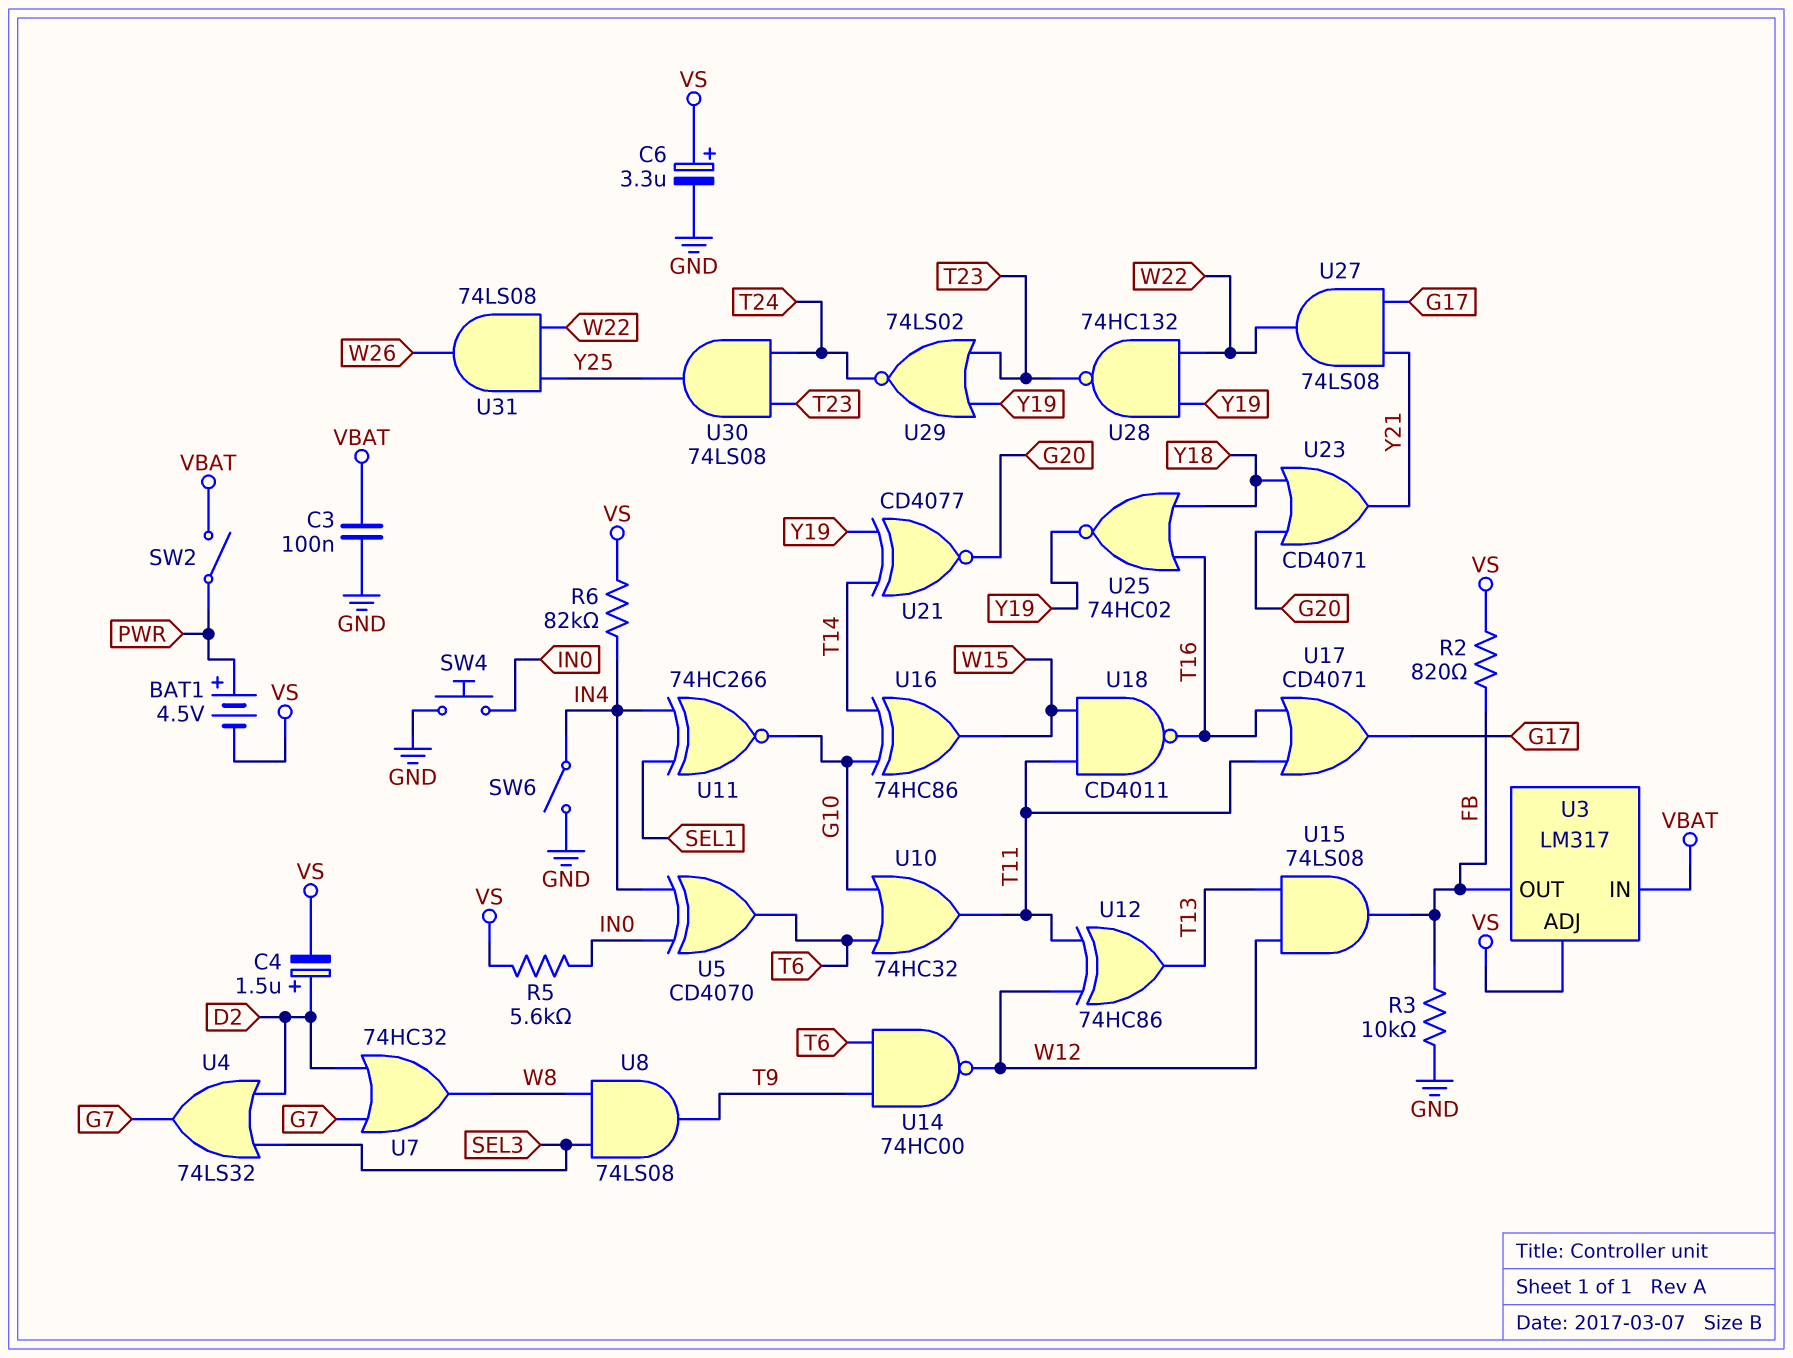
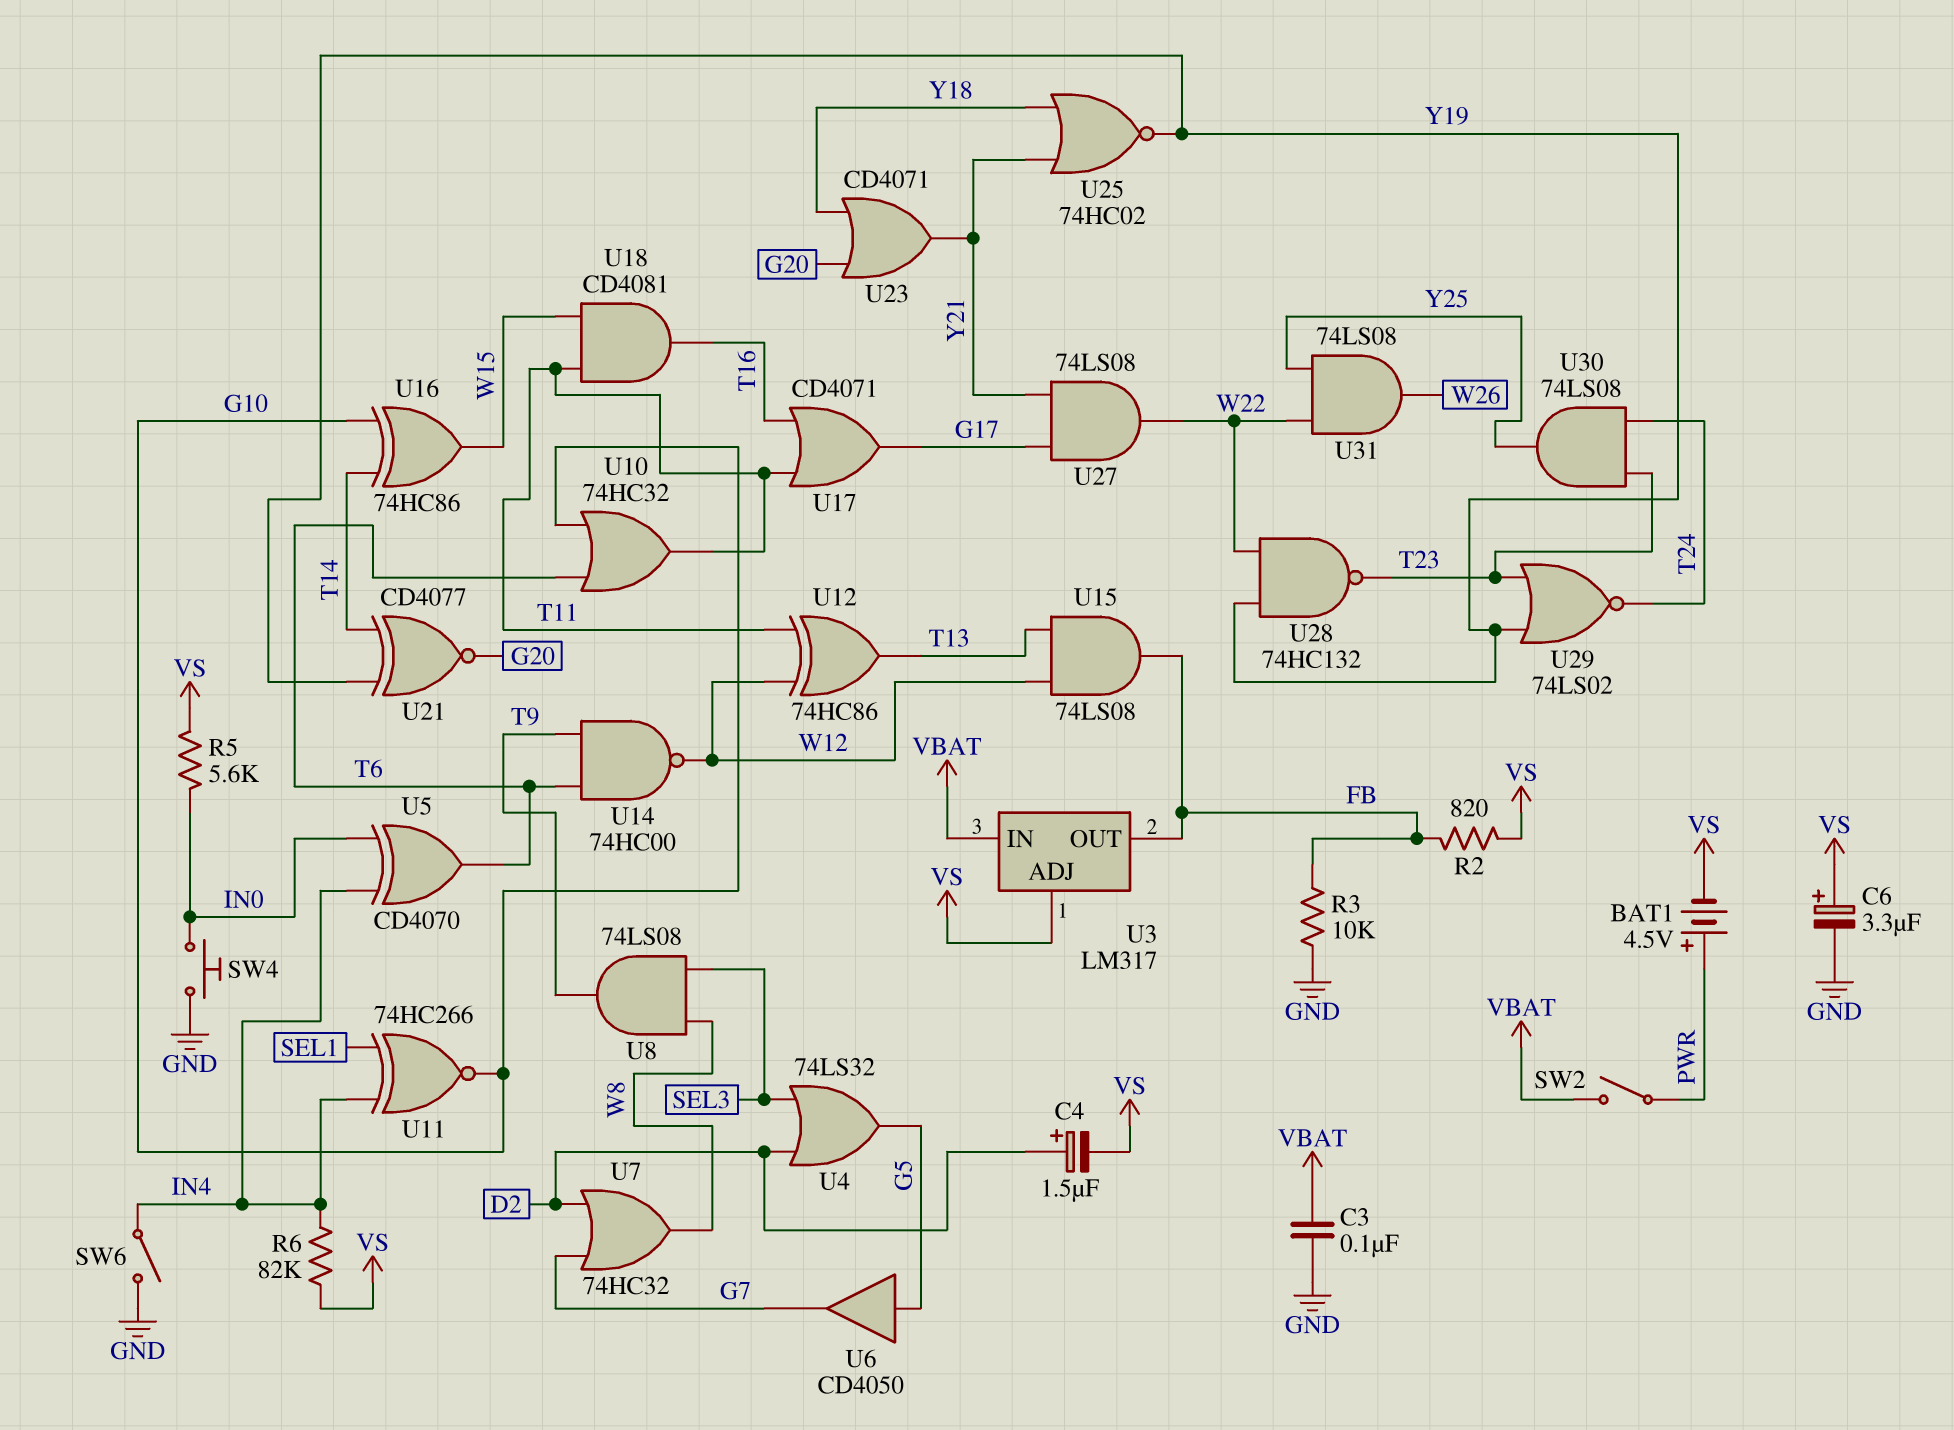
U4: OR 74LS32 (in D2, in SEL3, out G7) -> OR 74LS32 (in D2, in SEL3, out G5)
U6: none -> buffer CD4050 (in G5, out G7)
U18: NAND CD4011 (in T11, in W15, out T16) -> AND CD4081 (in T11, in W15, out T16)
U25: NOR 74HC02 (in T16, in Y18, out Y19) -> NOR 74HC02 (in Y18, in Y21, out Y19)

